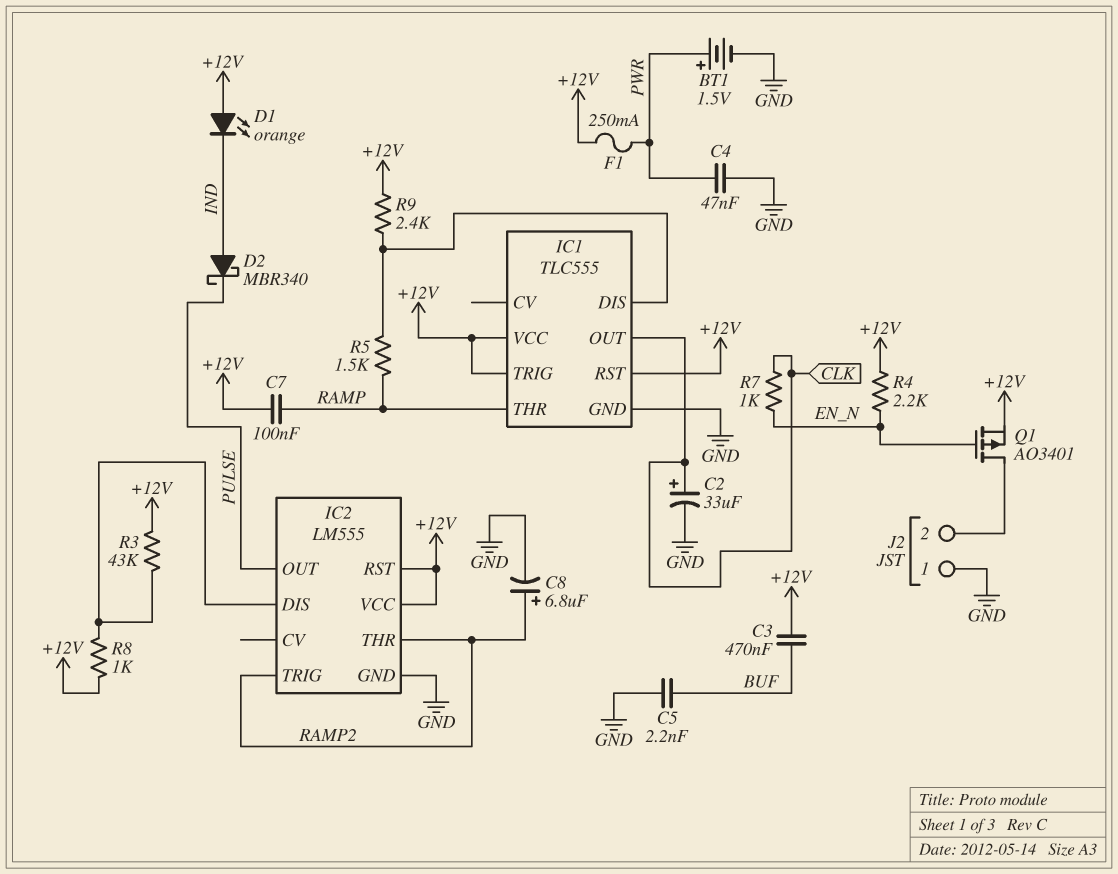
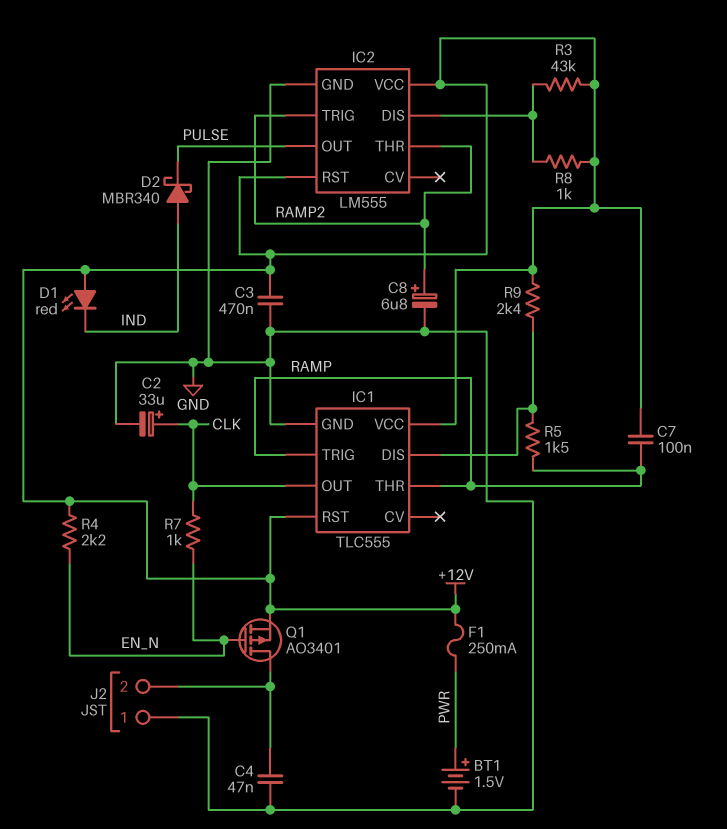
C3: 470nF (+12V, BUF) -> 470nF (+12V, GND)
C4: 47nF (GND, PWR) -> 47nF (GND, J2/2)
C5: 2.2nF (BUF, GND) -> none
D1: LED orange (A +12V, K IND) -> LED red (A +12V, K IND)
IC1 pin TRIG: +12V -> RAMP

